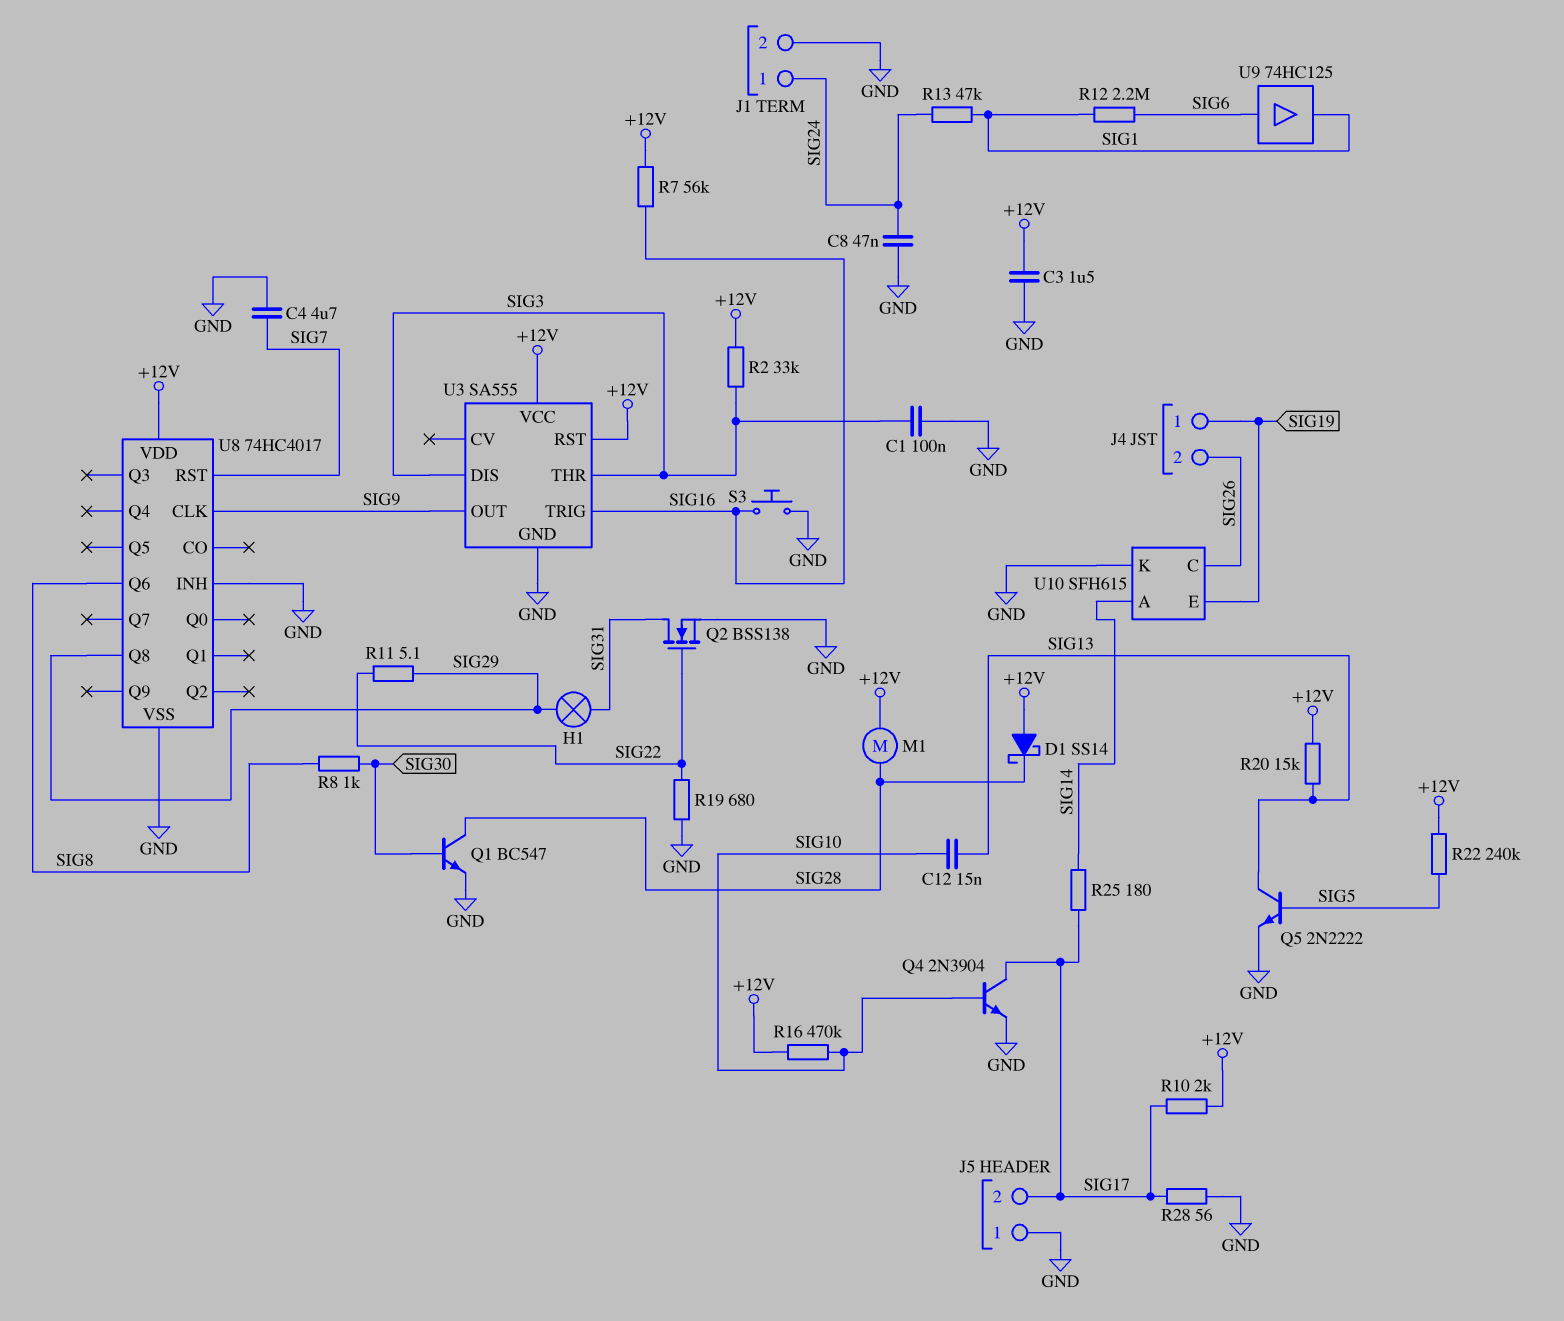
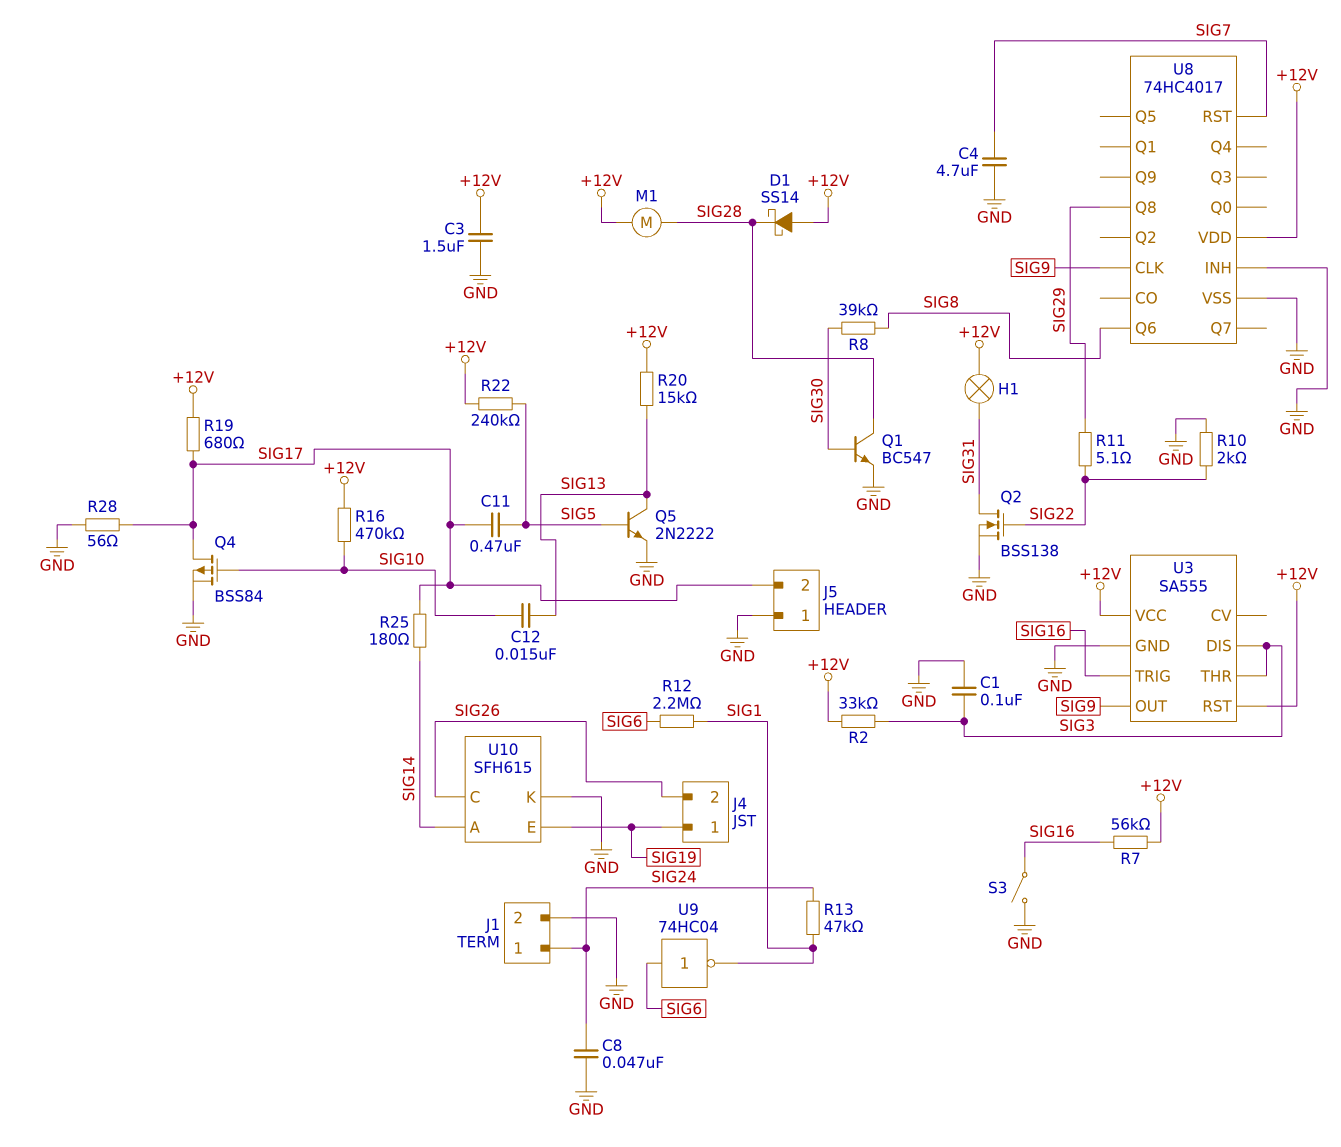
C11: none -> 470nF (SIG5, SIG17)
H1: lamp (SIG29, SIG31) -> lamp (+12V, SIG31)
Q4: NPN 2N3904 (B SIG10, C SIG17, E GND) -> PMOS BSS84 (G SIG10, D SIG17, S GND)
R8: 1k (SIG8, SIG30) -> 39k (SIG8, SIG30)
R10: 2k (+12V, SIG17) -> 2k (GND, SIG22)
R19: 680 (GND, SIG22) -> 680 (+12V, SIG17)
S3: button (GND, SIG16) -> switch (GND, SIG16)
U9: buffer 74HC125 (in SIG6, out SIG1) -> NOT 74HC04 (in SIG6, out SIG1)

